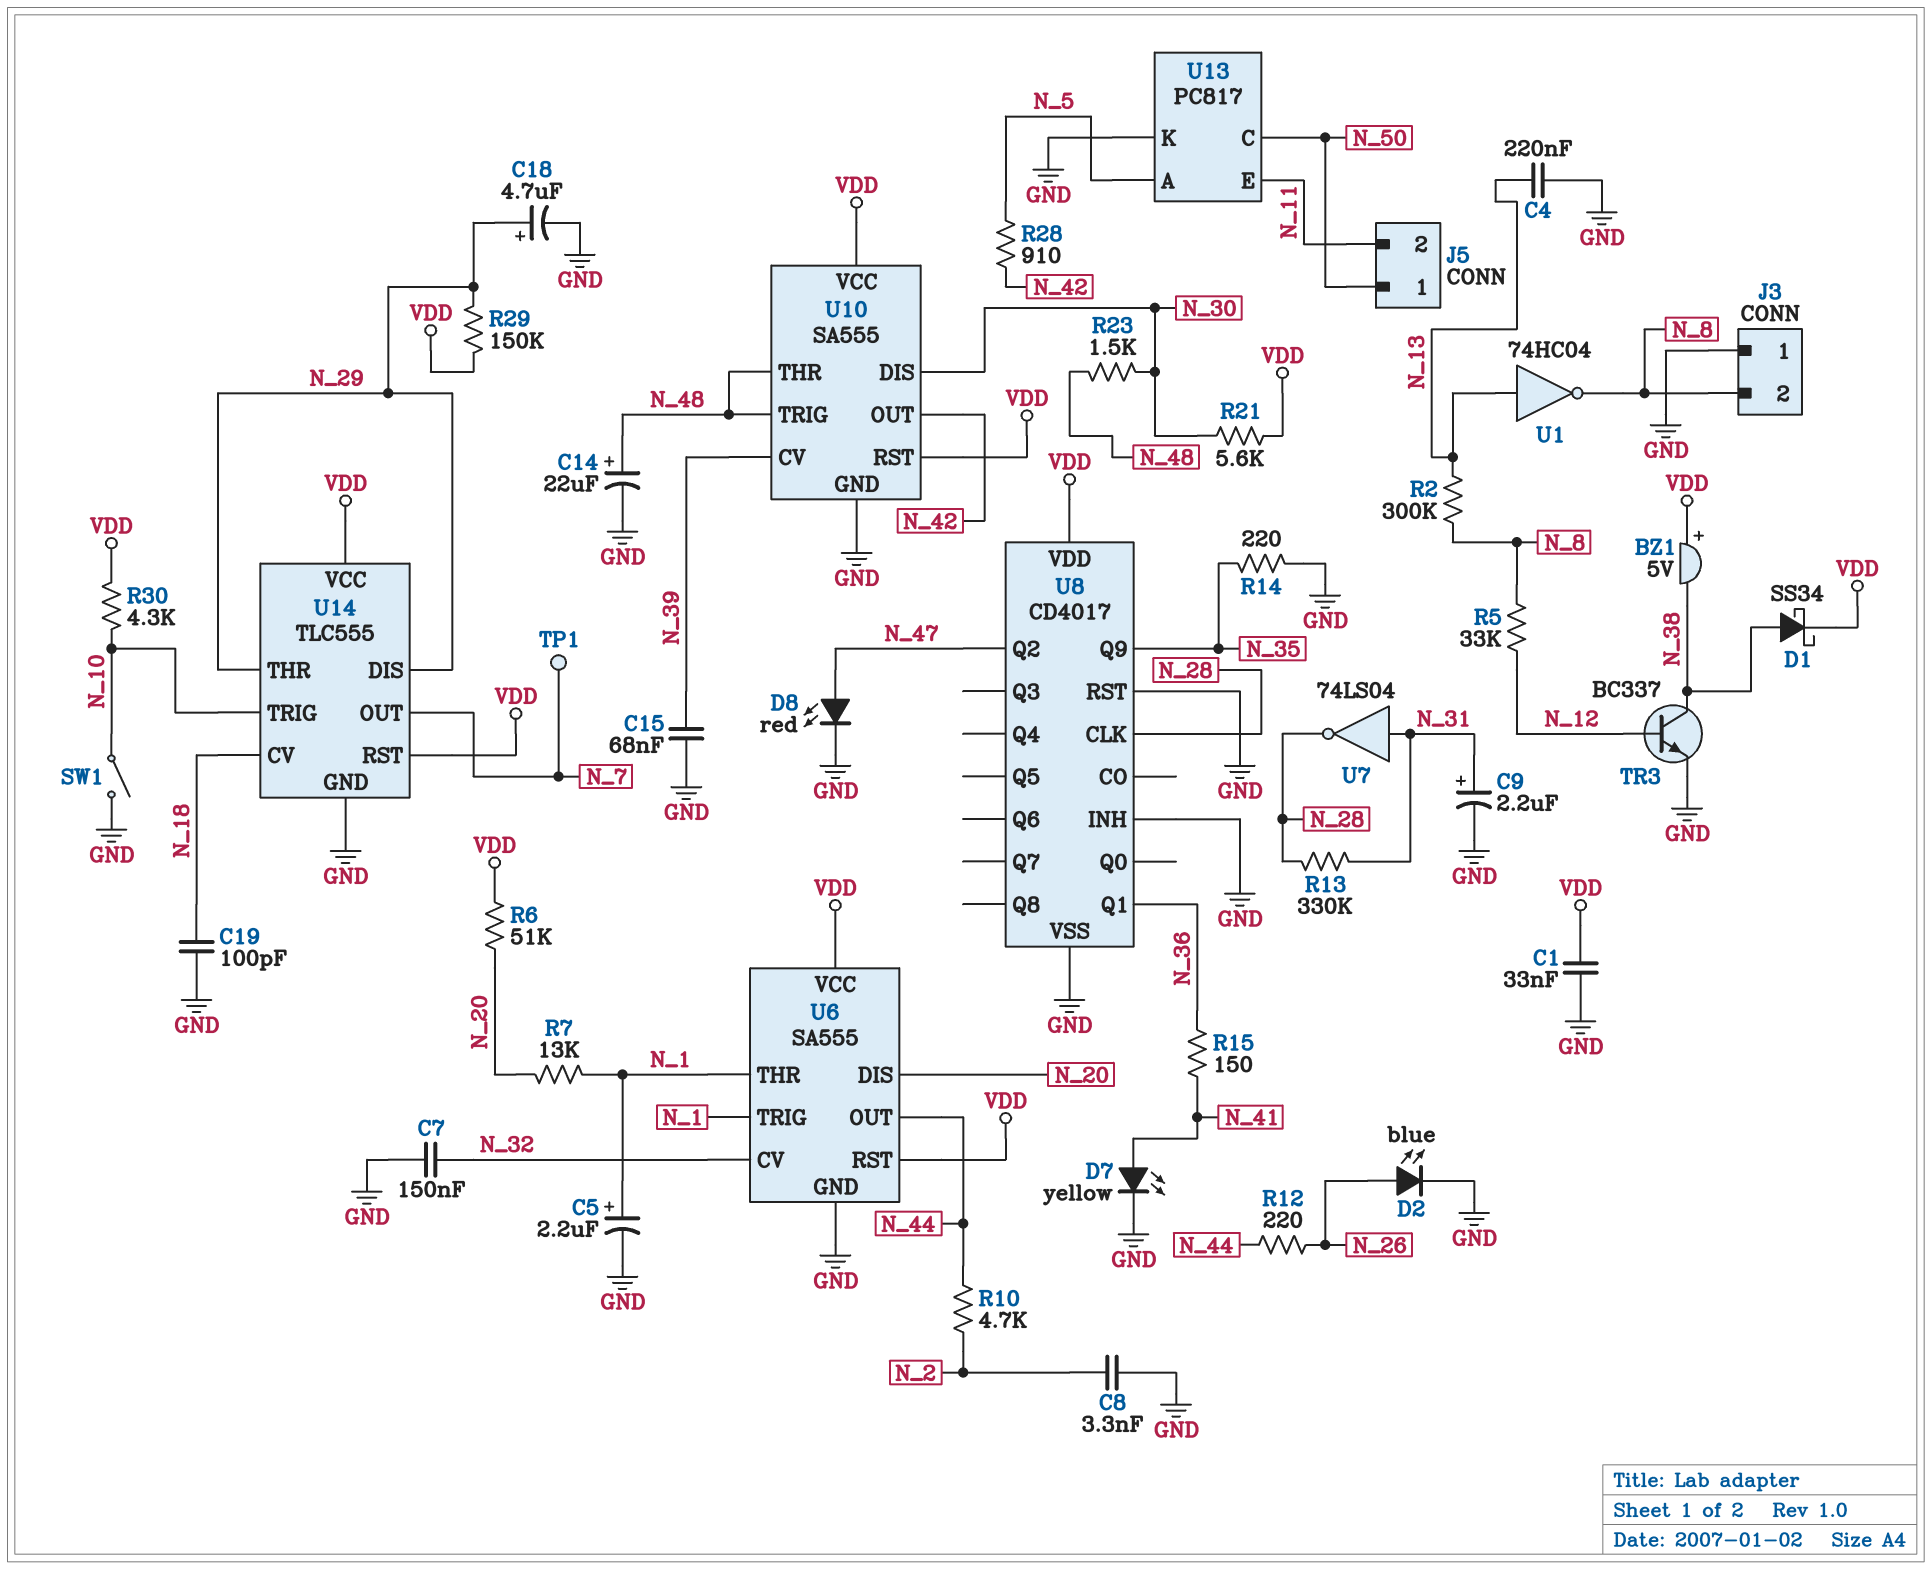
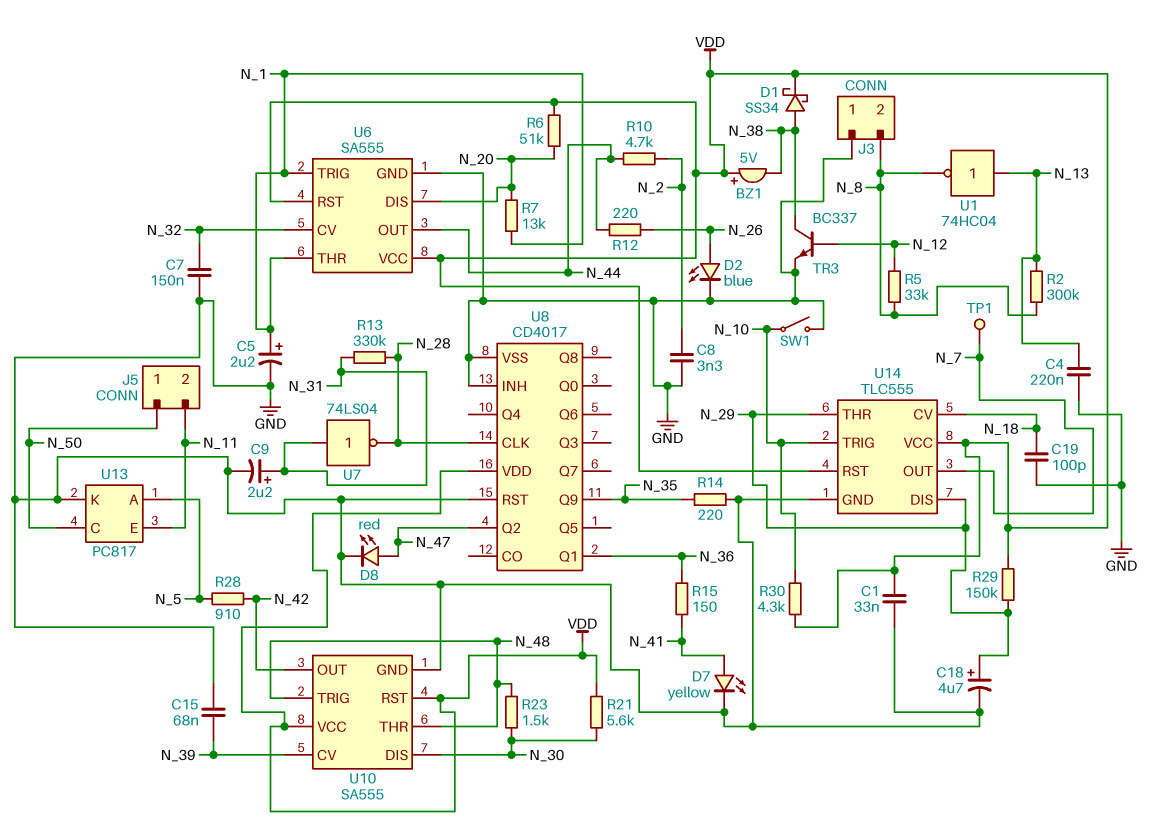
C14: 22uF (plus N_48, minus GND) -> none

